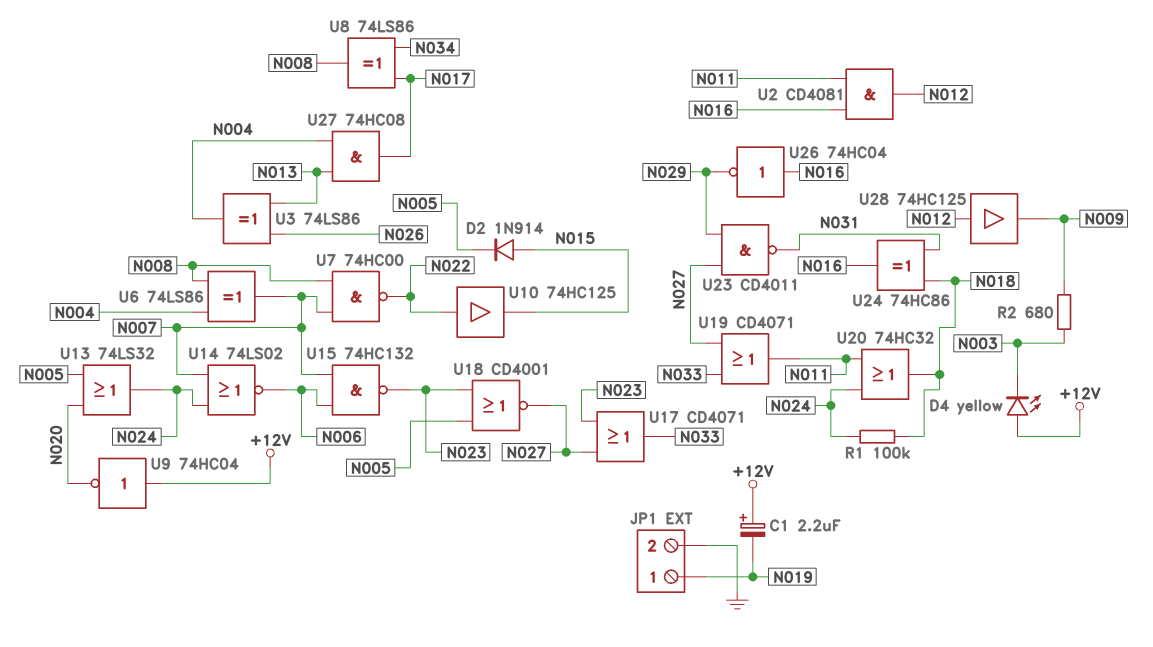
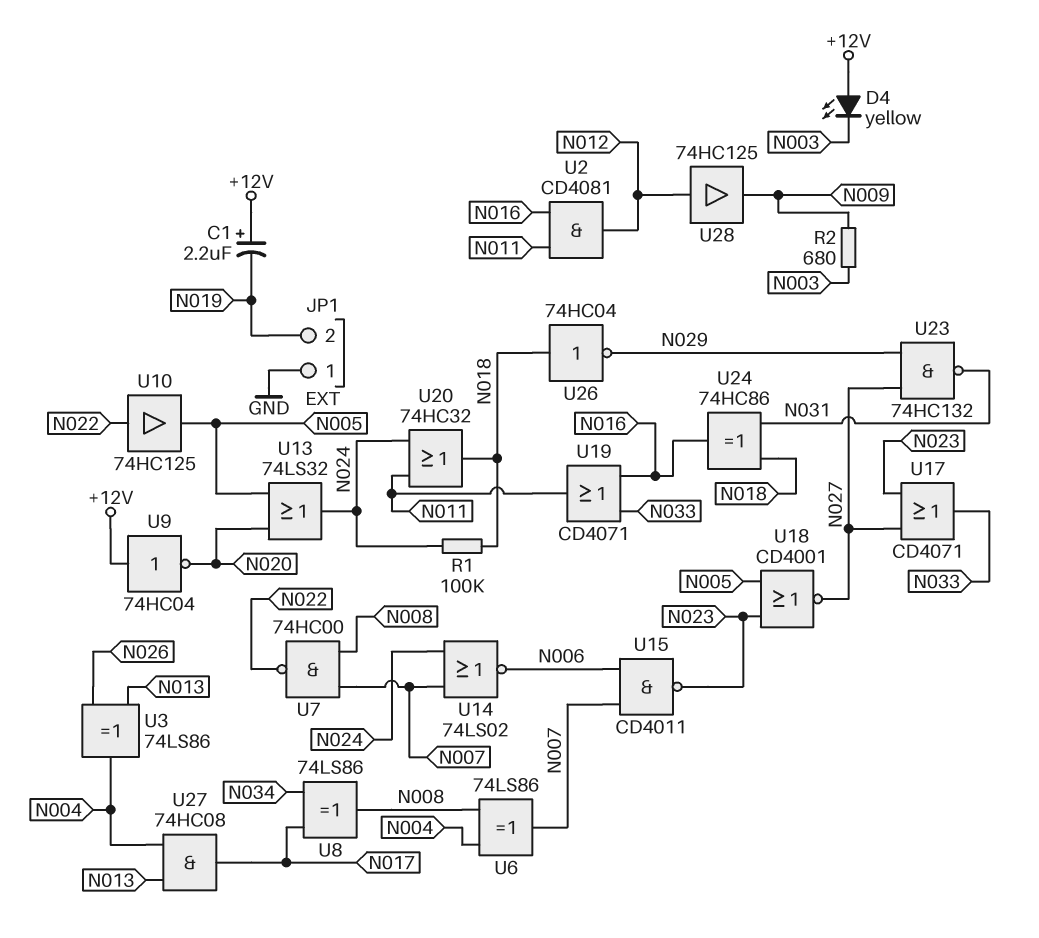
D2: diode 1N914 (A N015, K N005) -> none
JP1 pin 1: N019 -> GND
JP1 pin 2: GND -> N019
U10: buffer 74HC125 (in N022, out N015) -> buffer 74HC125 (in N022, out N005)
U15: NAND 74HC132 (in N006, in N007, out N023) -> NAND CD4011 (in N006, in N007, out N023)
U19: OR CD4071 (in N027, in N033, out N011) -> OR CD4071 (in N016, in N033, out N011)
U23: NAND CD4011 (in N027, in N029, out N031) -> NAND 74HC132 (in N027, in N029, out N031)
U26: NOT 74HC04 (in N016, out N029) -> NOT 74HC04 (in N018, out N029)

